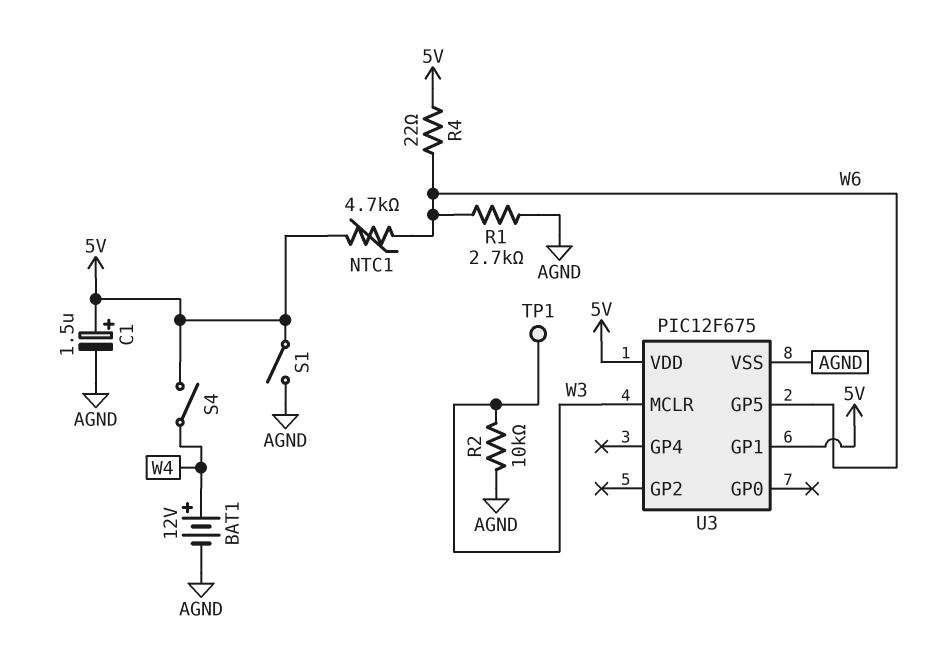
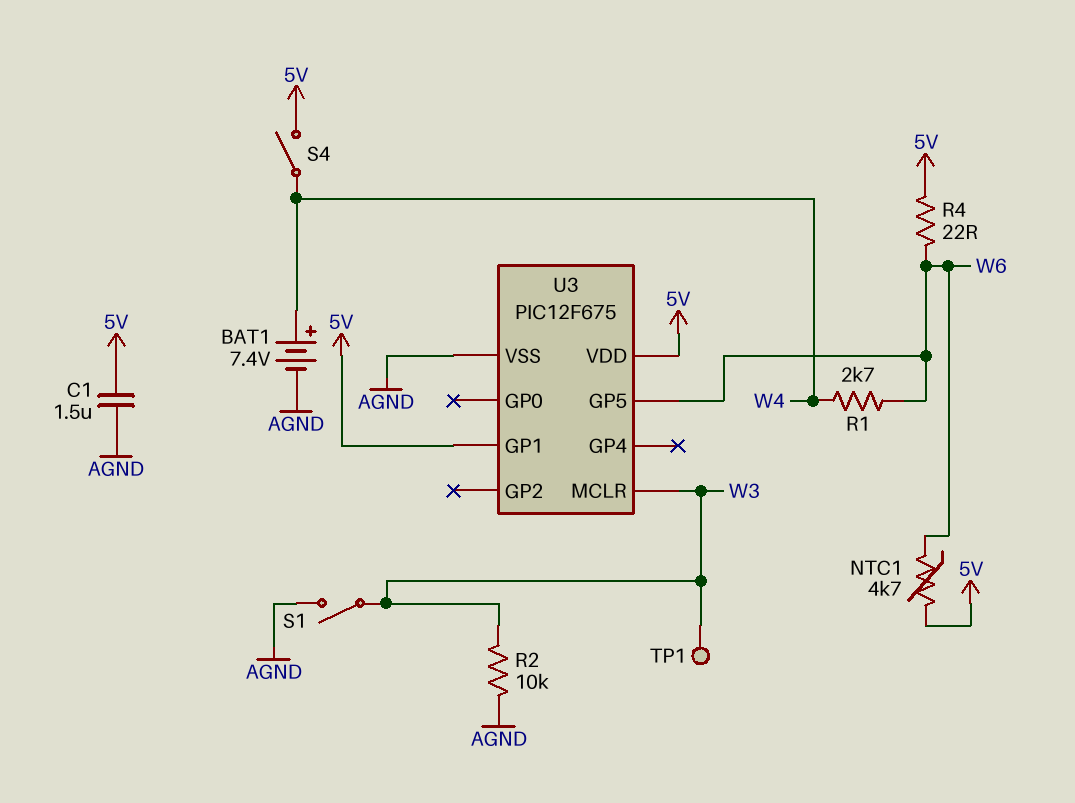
BAT1: 12V (plus W4, minus AGND) -> 7.4V (plus W4, minus AGND)
C1: 1.5uF (plus 5V, minus AGND) -> 1.5uF (5V, AGND)
R1: 2.7k (AGND, W6) -> 2.7k (W4, W6)
S1: switch (5V, AGND) -> switch (AGND, W3)

